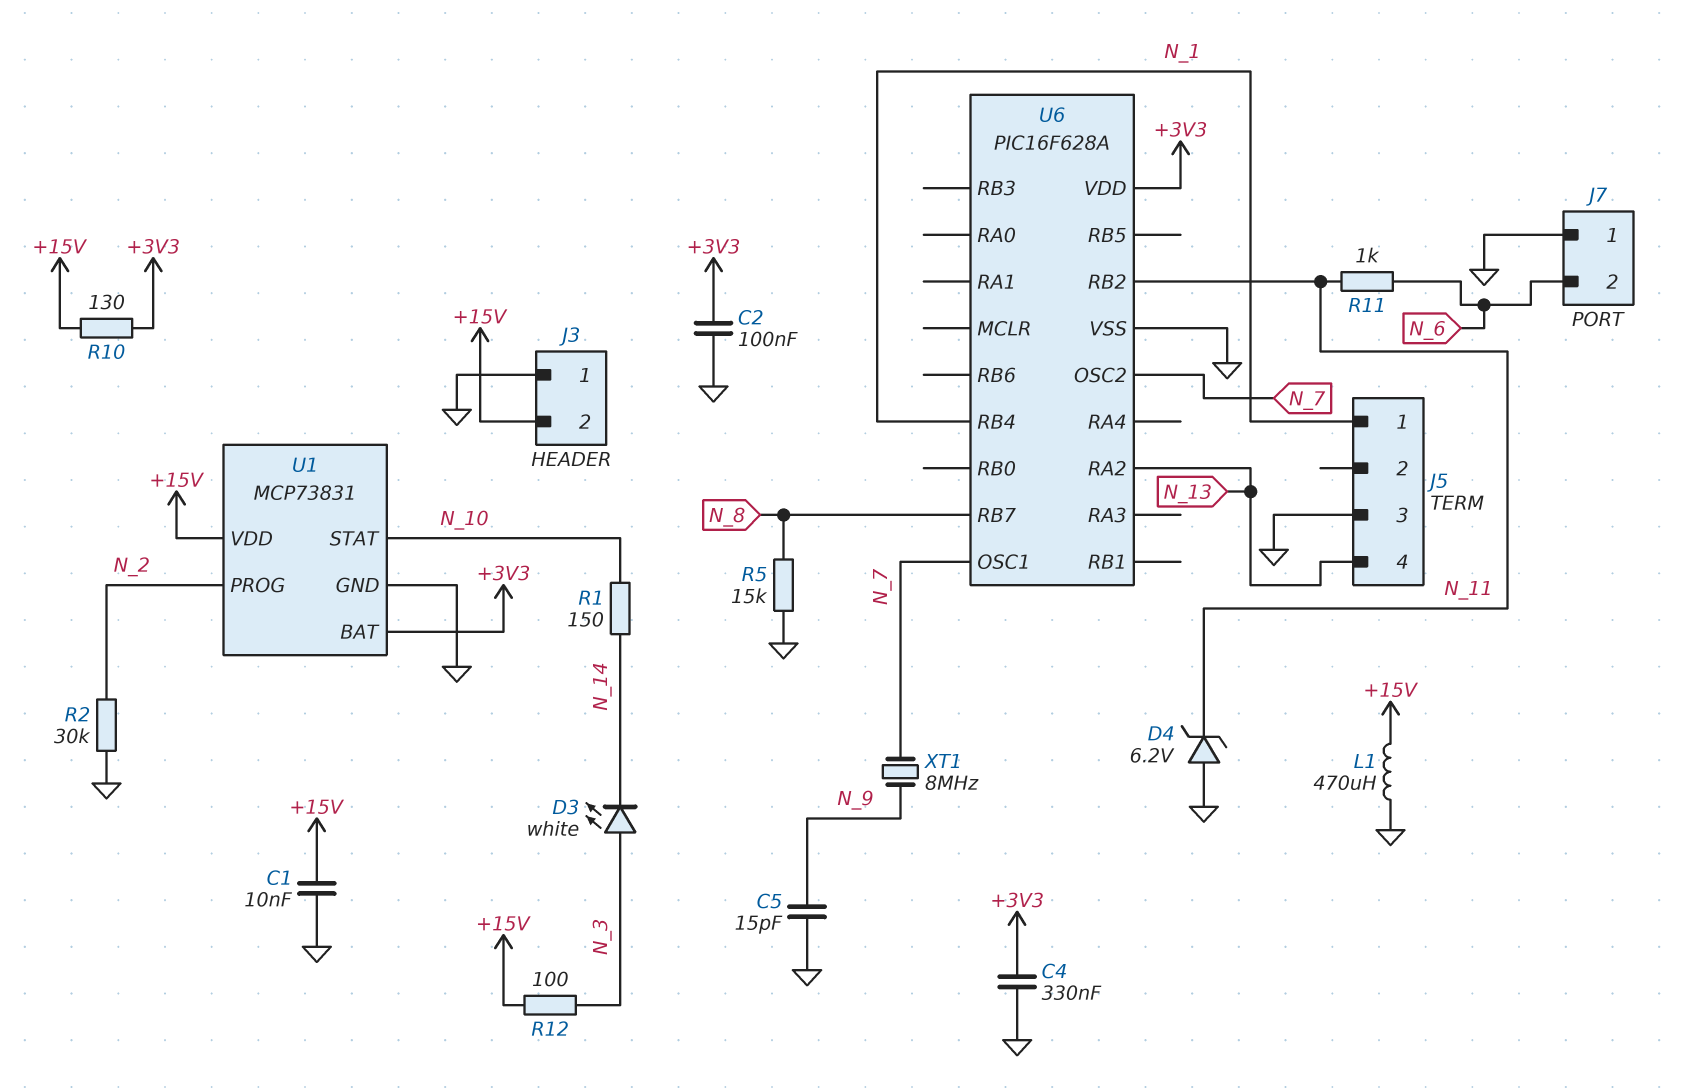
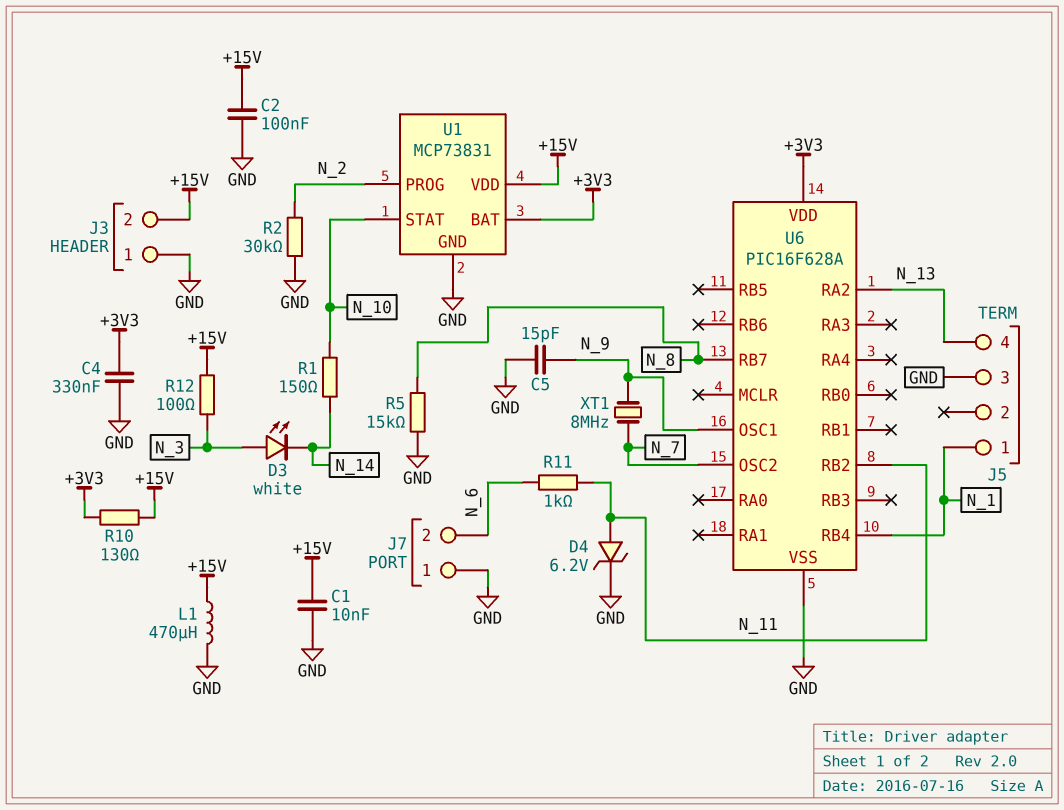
C2: 100nF (+3V3, GND) -> 100nF (+15V, GND)
D4: zener 6.2V (A GND, K N_11) -> zener 6.2V (A N_11, K GND)
U6 pin OSC1: N_7 -> N_9

